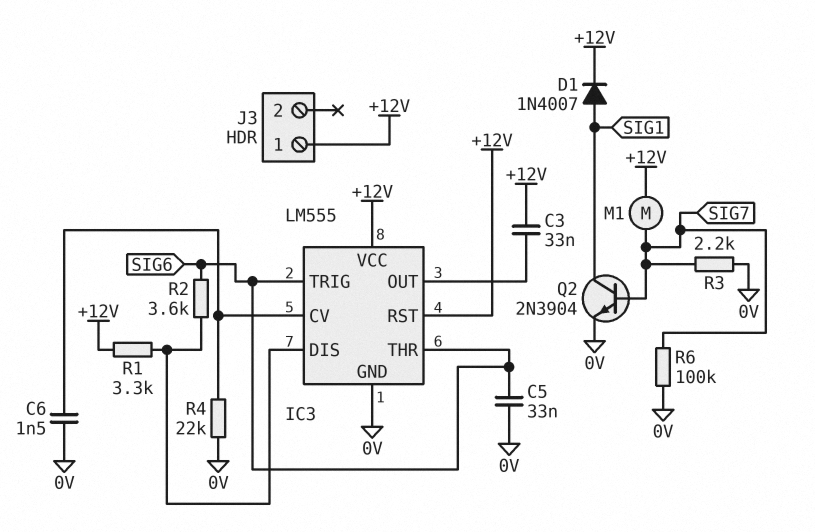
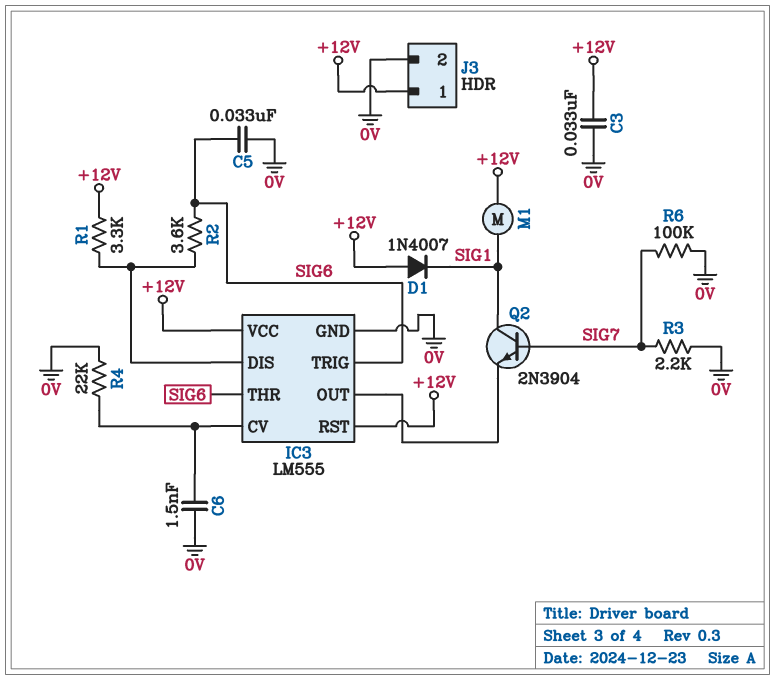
C3: 33nF (+12V, IC3/OUT) -> 33nF (+12V, 0V)
D1: diode 1N4007 (A SIG1, K +12V) -> diode 1N4007 (A +12V, K SIG1)
J3 pin 2: none -> 0V
M1: motor (+12V, SIG7) -> motor (+12V, SIG1)
Q2: NPN 2N3904 (B SIG7, C SIG1, E 0V) -> NPN 2N3904 (B SIG7, C SIG1, E IC3/OUT)

